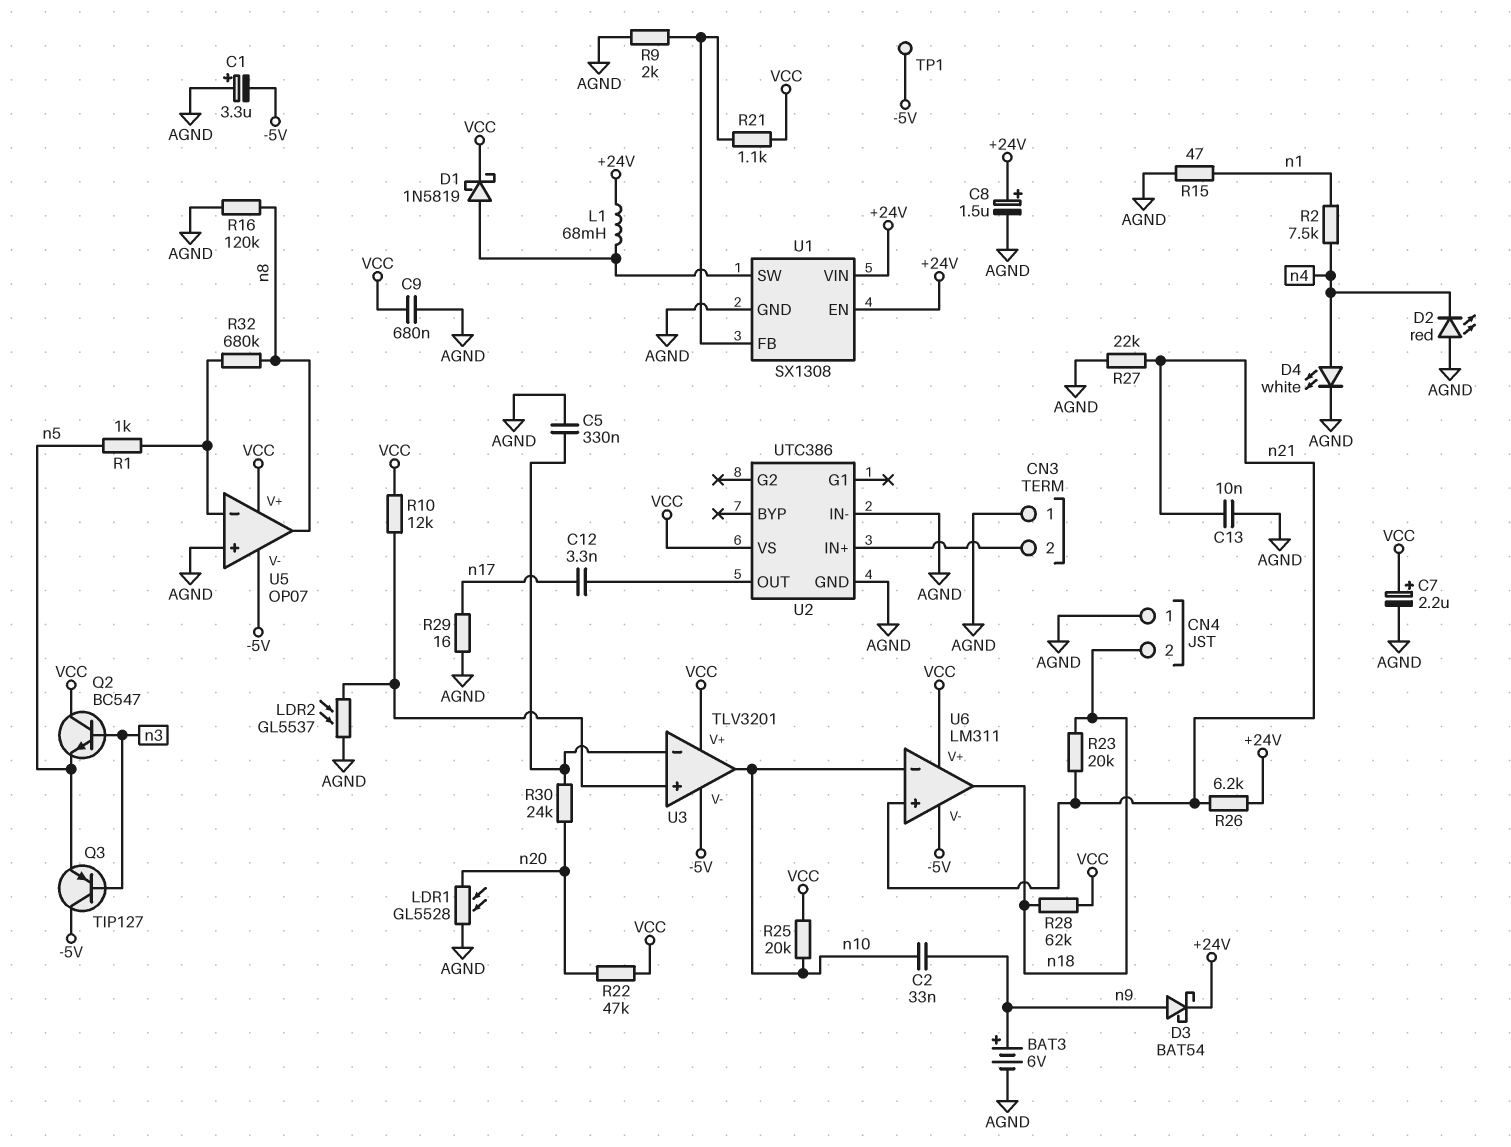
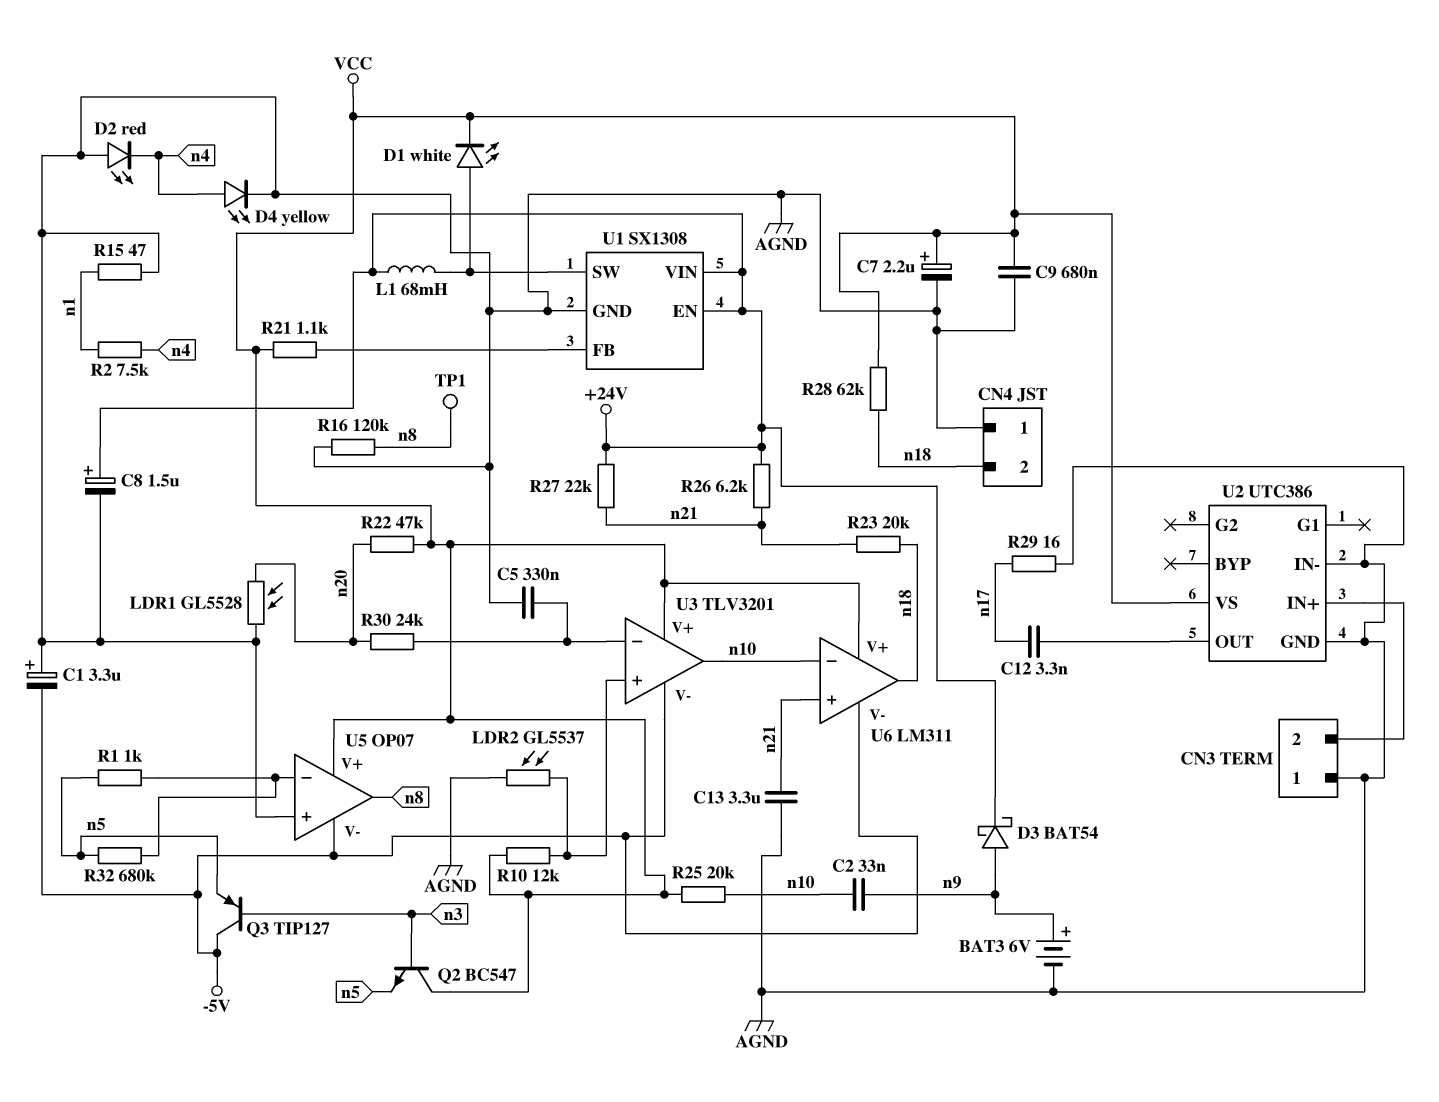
C13: 10nF (AGND, n21) -> 3.3uF (AGND, n21)
D1: schottky 1N5819 (A U1/SW, K VCC) -> LED white (A U1/SW, K VCC)
D4: LED white (A n4, K AGND) -> LED yellow (A n4, K AGND)
R9: 2k (AGND, U1/FB) -> none
R27: 22k (AGND, n21) -> 22k (+24V, n21)
R32: 680k (U5/in-, n8) -> 680k (U5/in-, n5)
TP1: test point (-5V) -> test point (n8)

